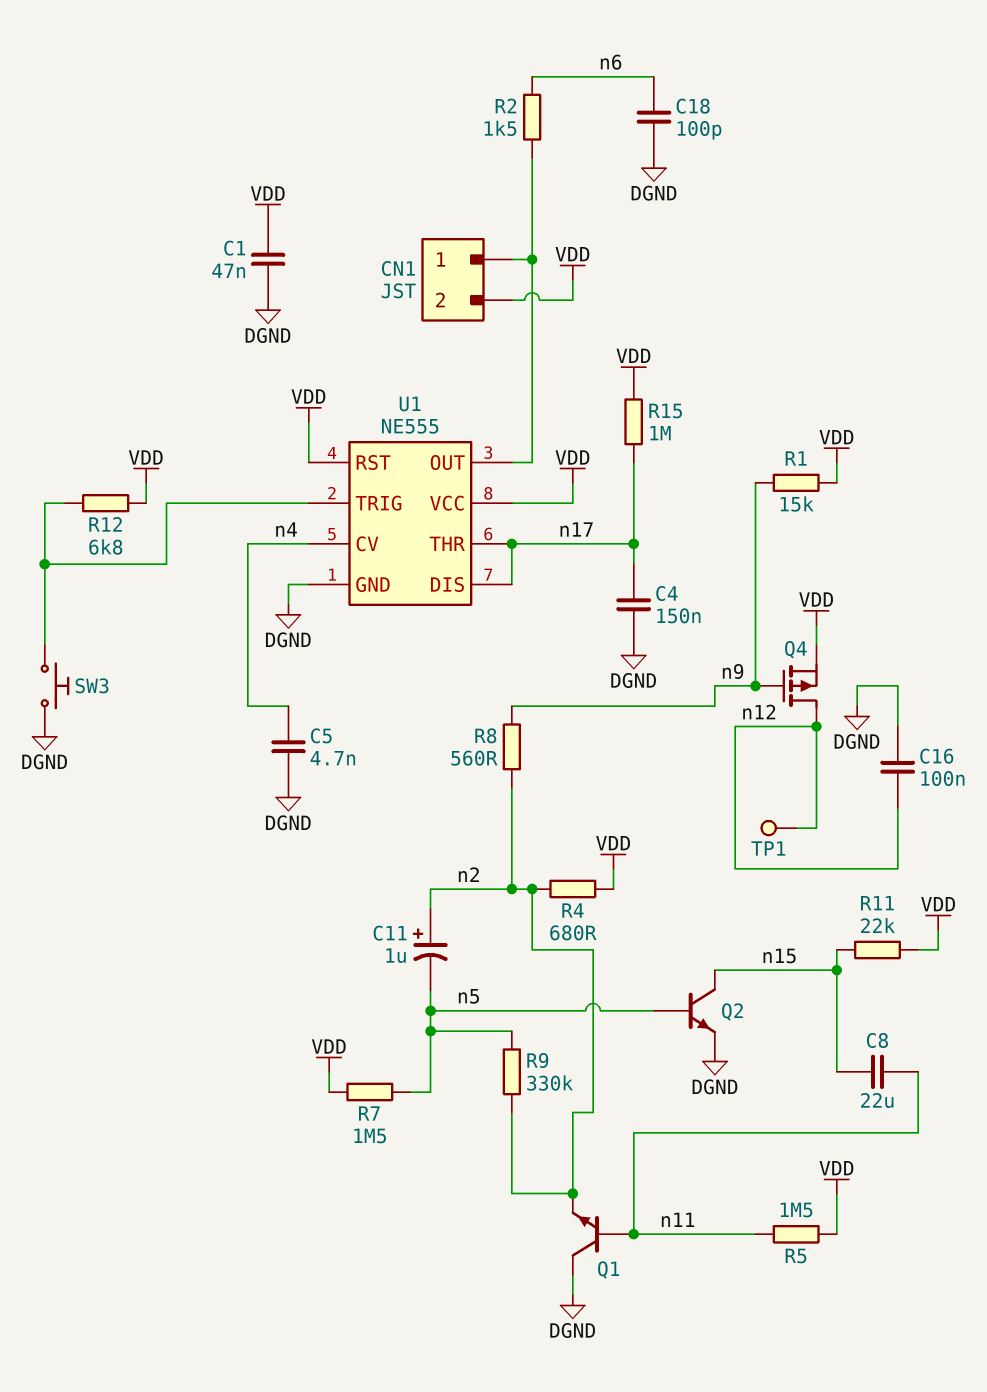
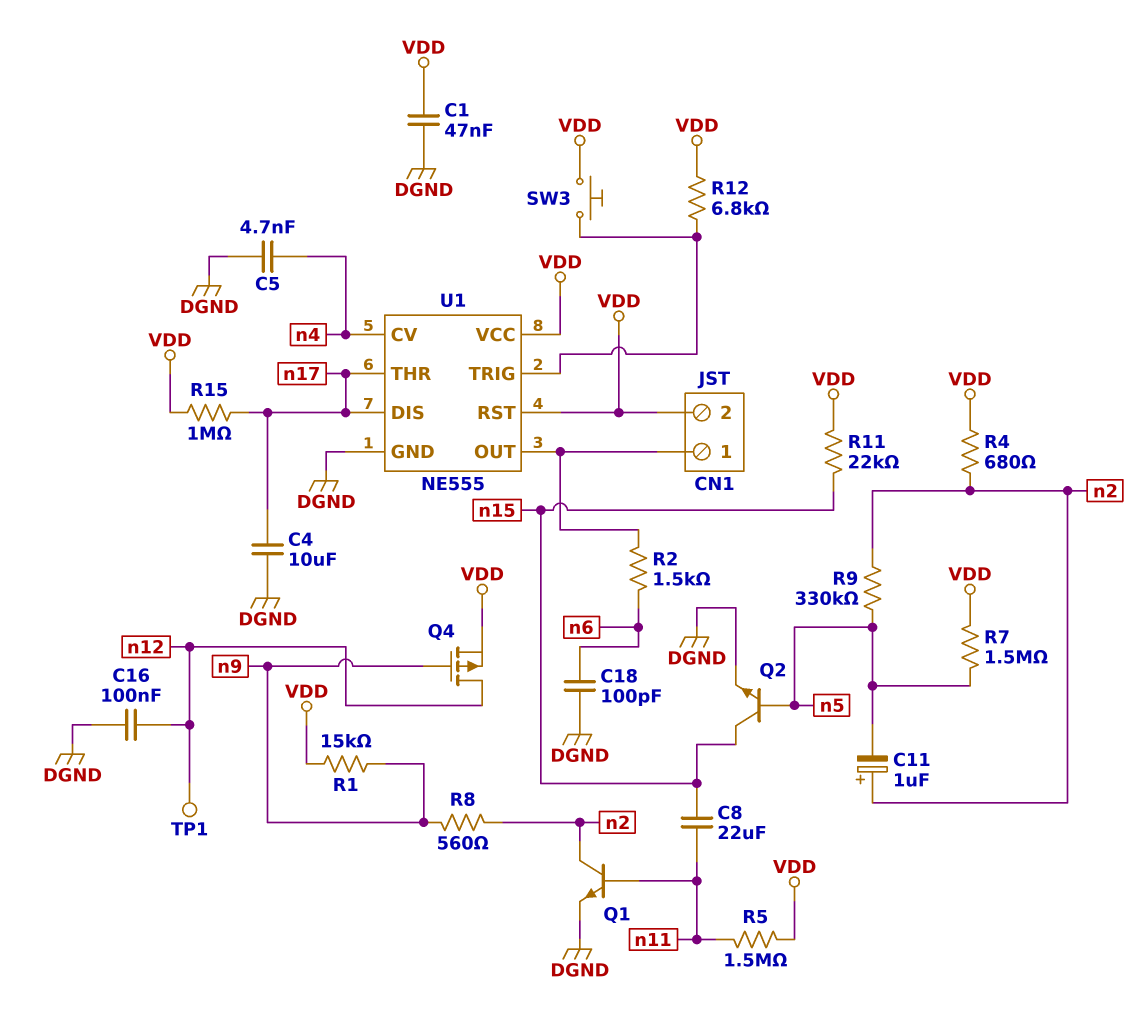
C4: 150nF (DGND, n17) -> 10uF (DGND, n17)
Q1: NPN (B n11, C DGND, E n2) -> NPN (B n11, C n2, E DGND)
SW3: button (DGND, U1/TRIG) -> button (U1/TRIG, VDD)

